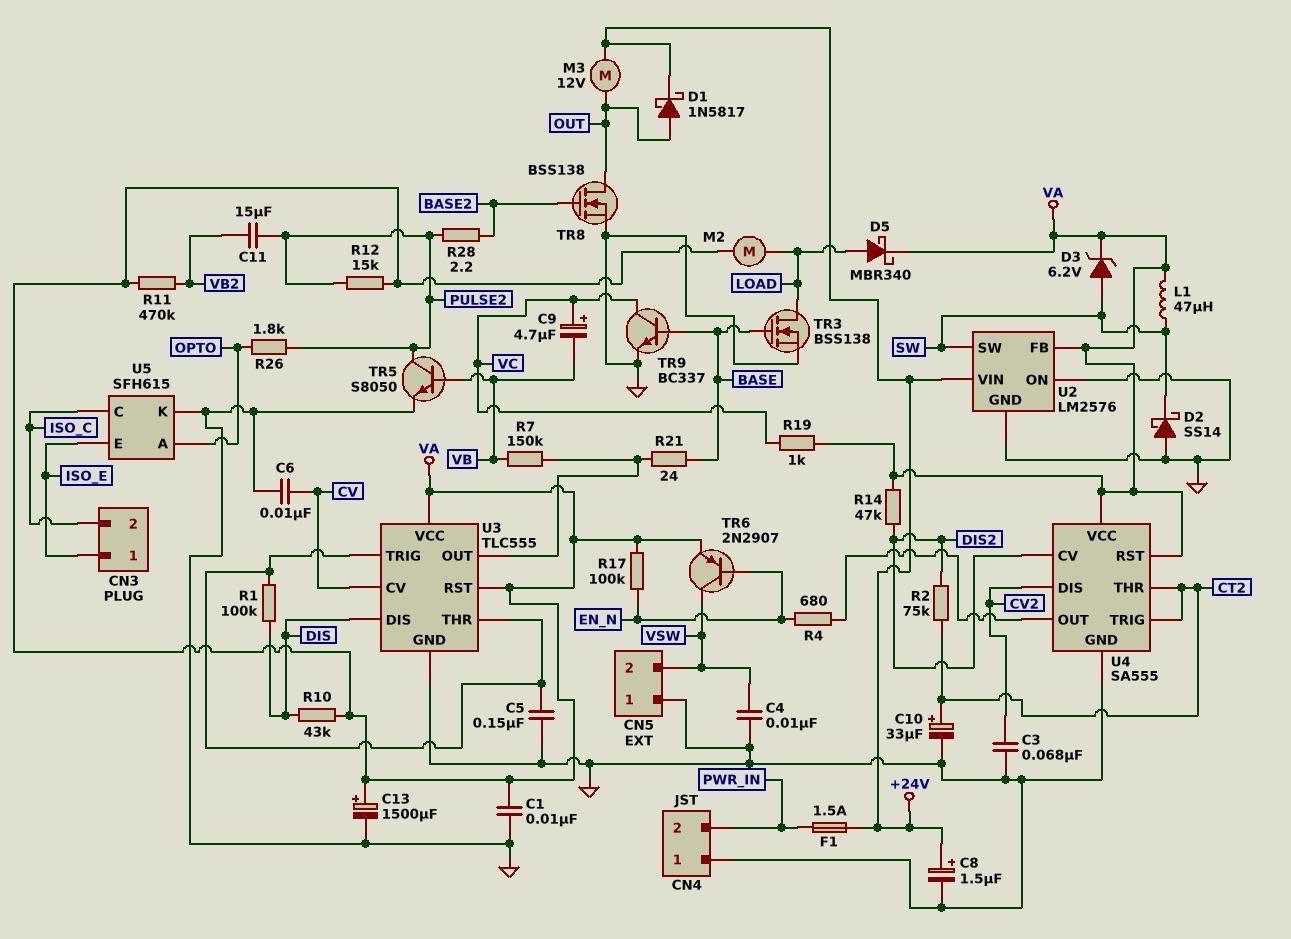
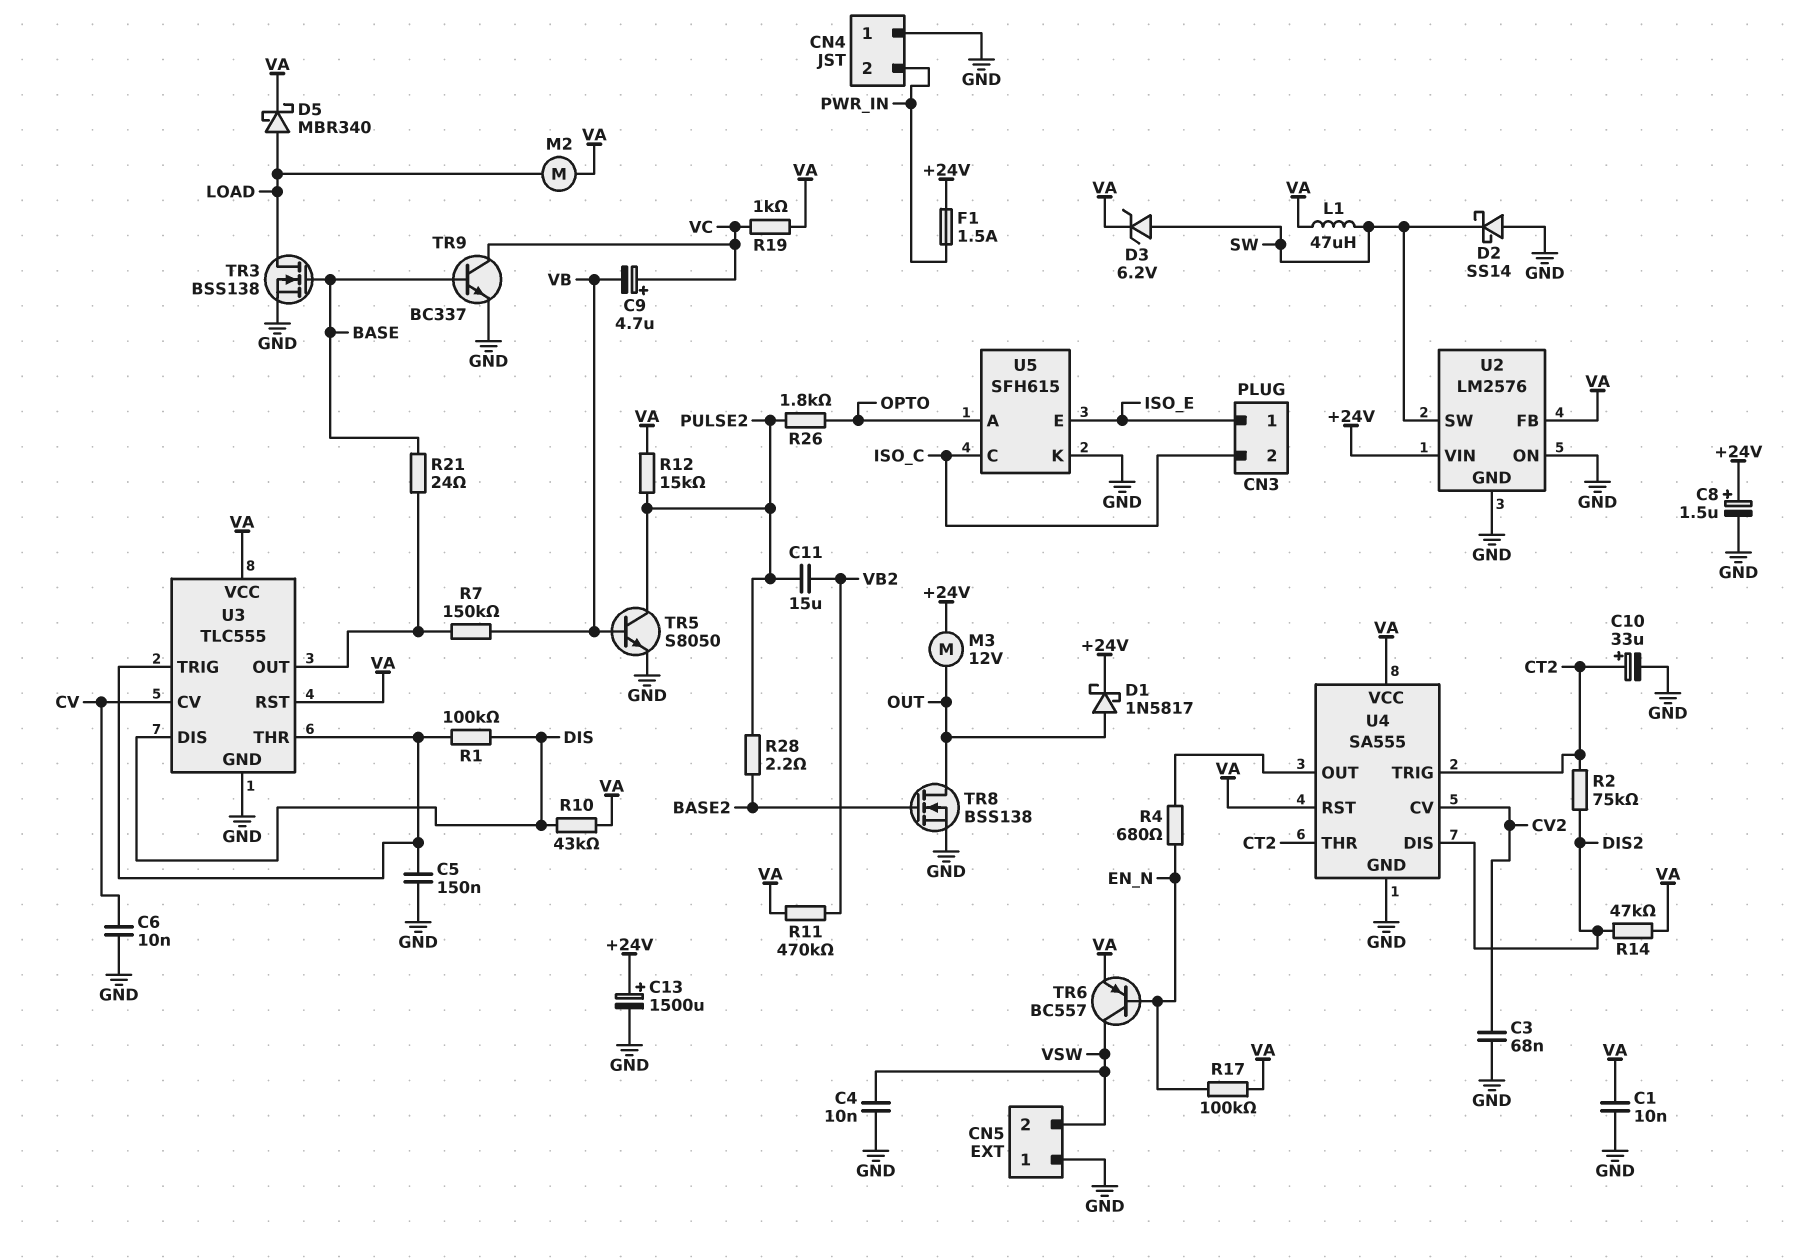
C13: 1500uF (plus VA, minus GND) -> 1500uF (plus +24V, minus GND)
TR6: PNP 2N2907 (B EN_N, C VSW, E VA) -> PNP BC557 (B EN_N, C VSW, E VA)
U4 pin CV: DIS2 -> CV2
U4 pin DIS: CV2 -> DIS2

